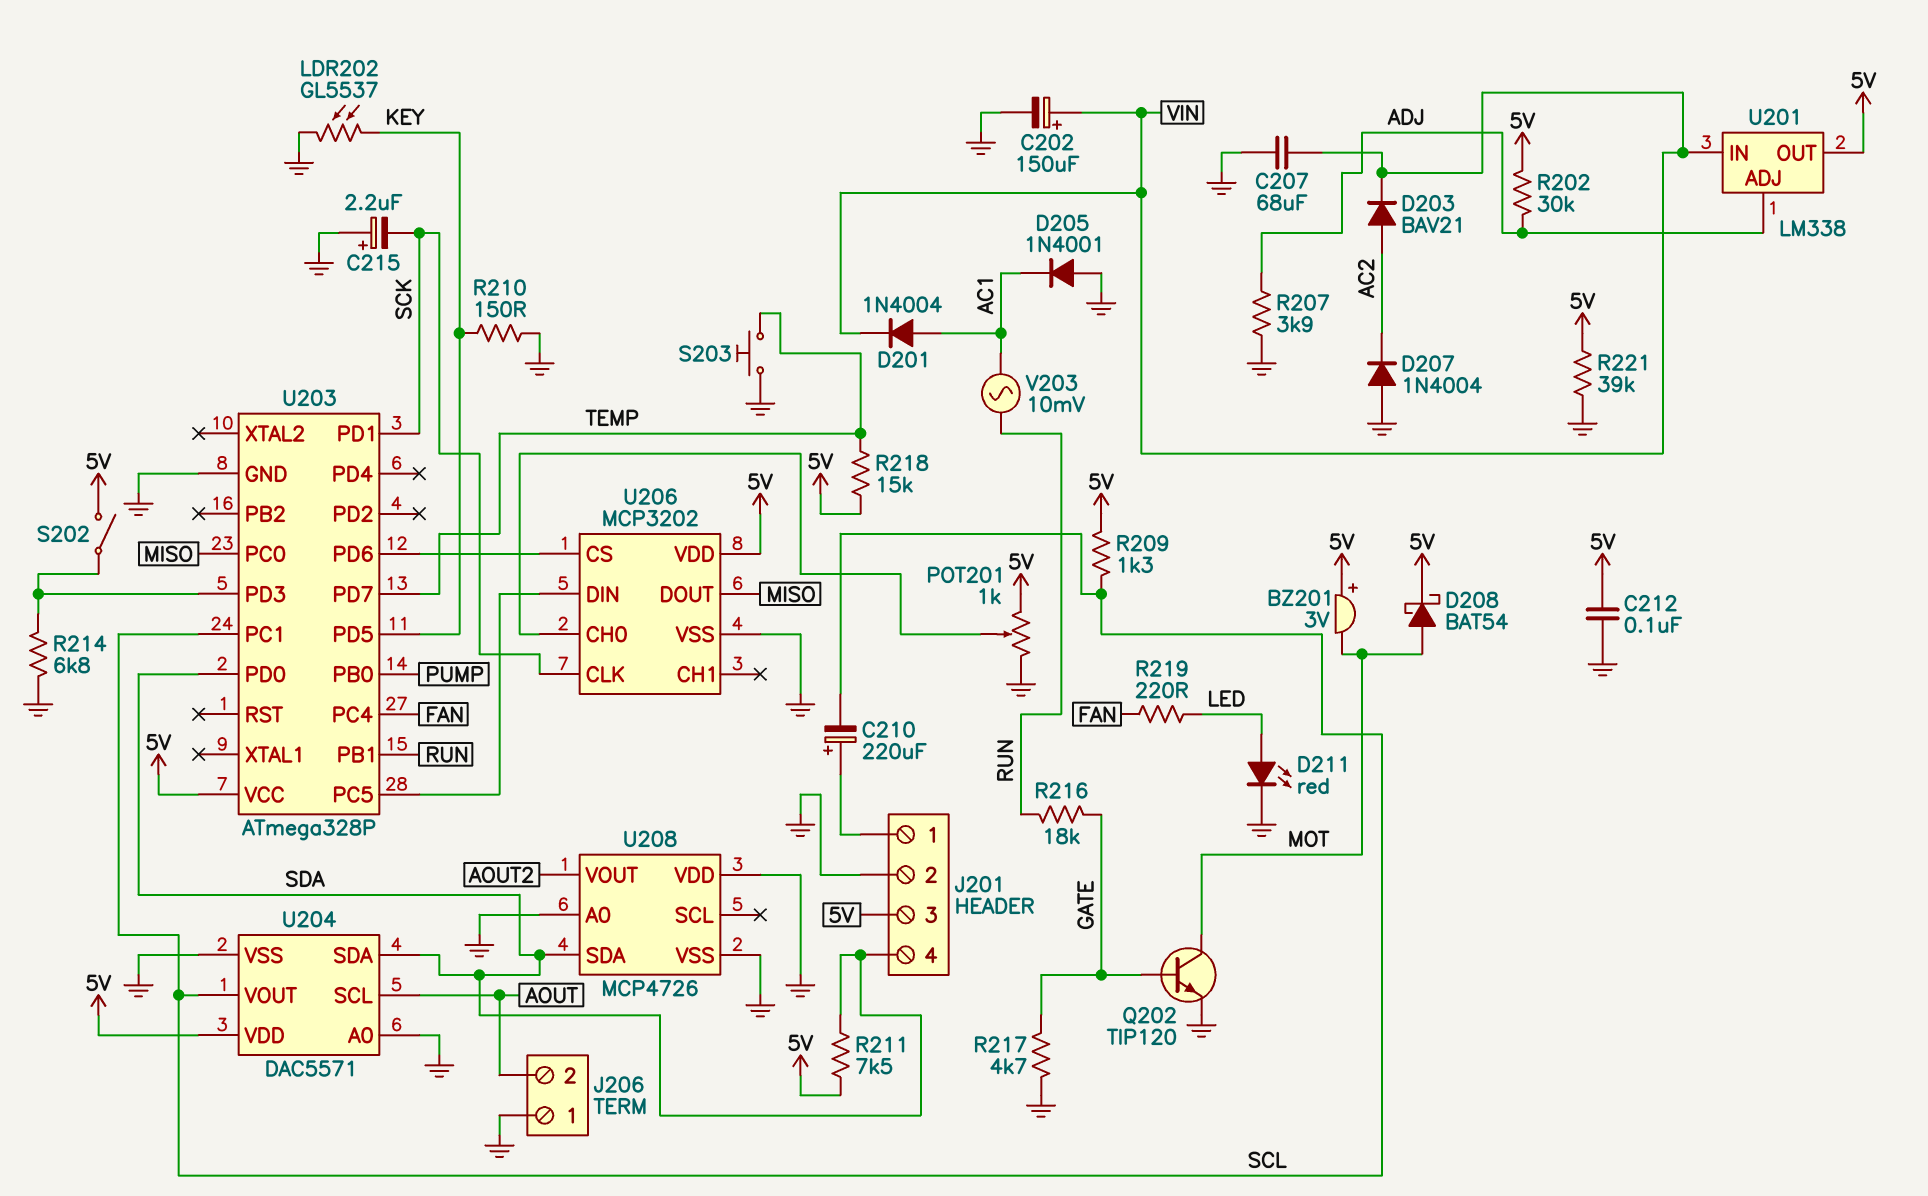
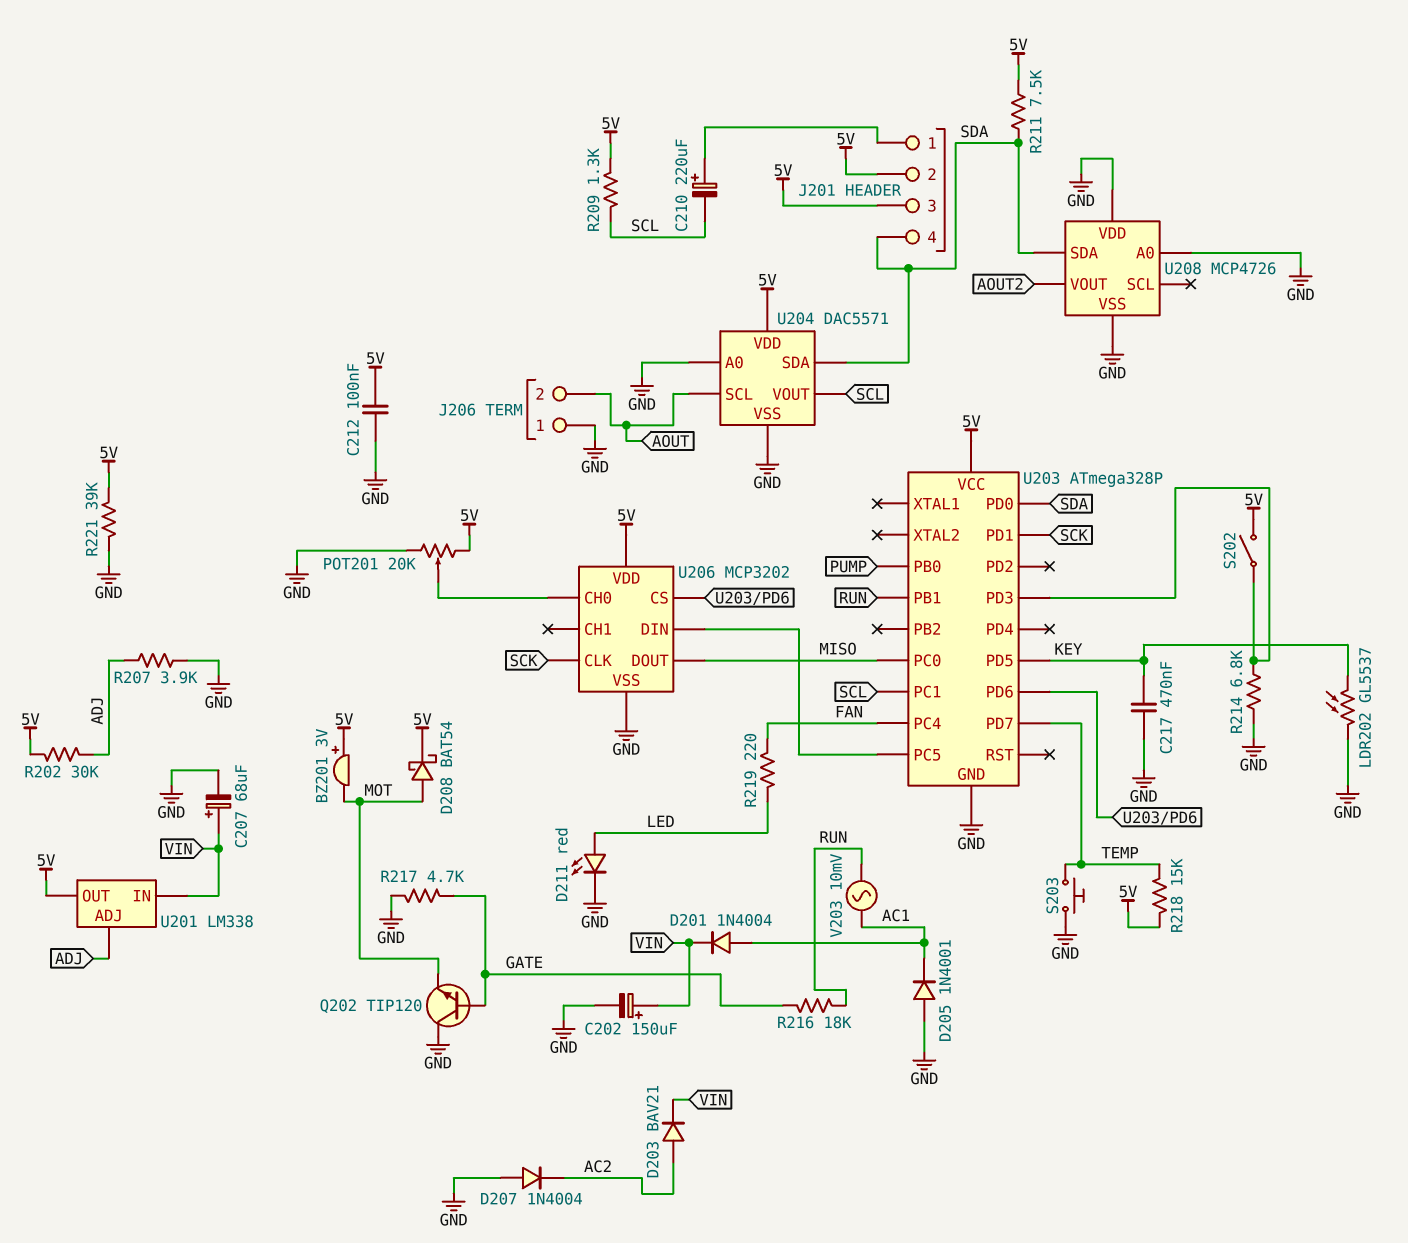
C207: 68uF (GND, VIN) -> 68uF (plus VIN, minus GND)
C215: 2.2uF (plus GND, minus SCK) -> none
C217: none -> 470nF (GND, KEY)
J201 pin 2: GND -> 5V
POT201: 1k (5V, GND, wiper U206/CH0) -> 20k (5V, GND, wiper U206/CH0)
Q202: NPN TIP120 (B GATE, C MOT, E GND) -> NPN TIP120 (B GATE, C GND, E MOT)
R210: 150 (GND, KEY) -> none

